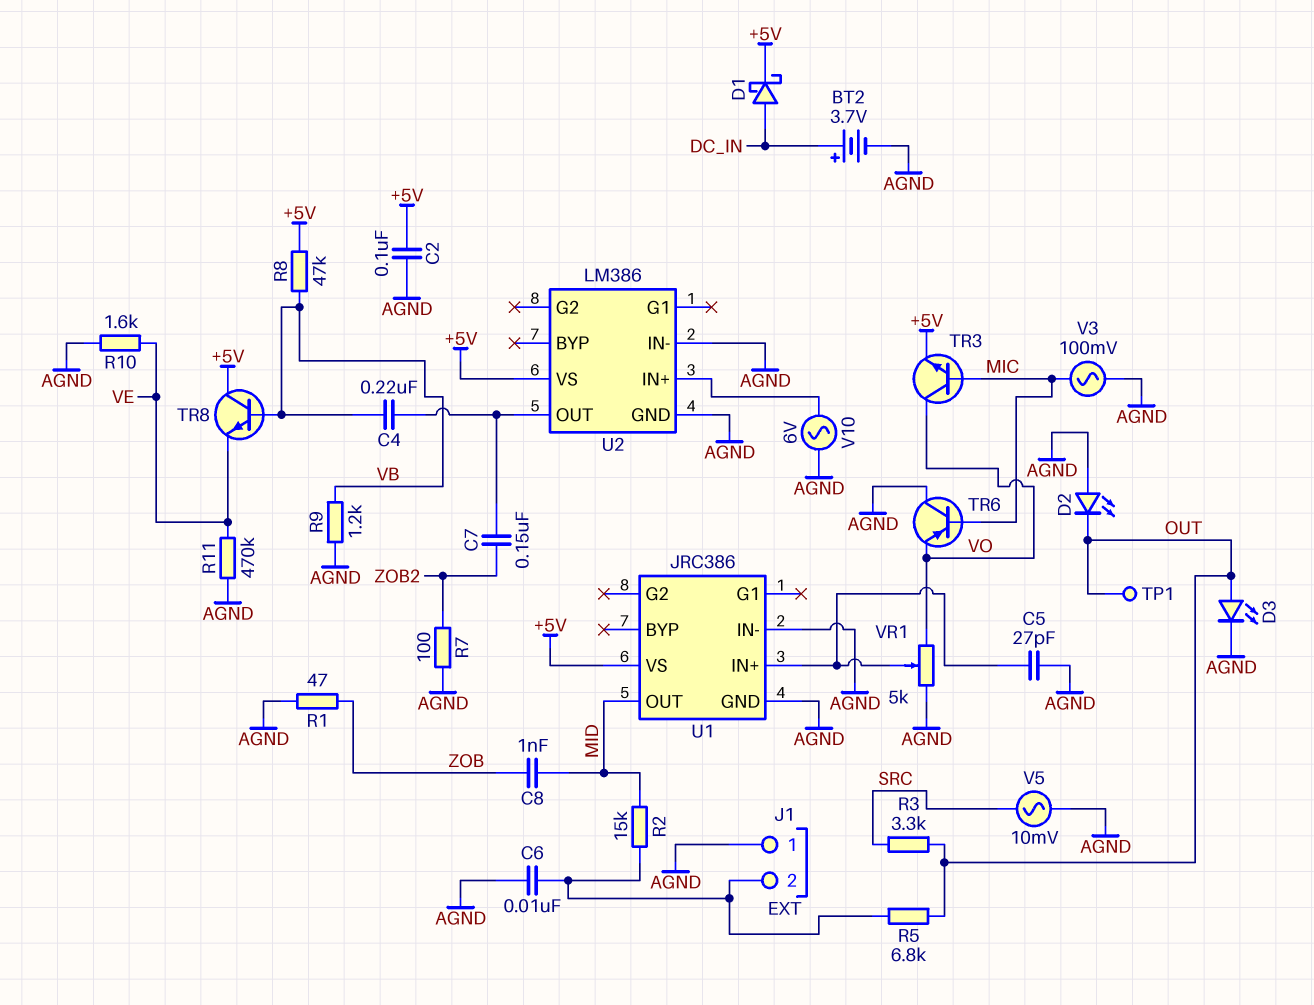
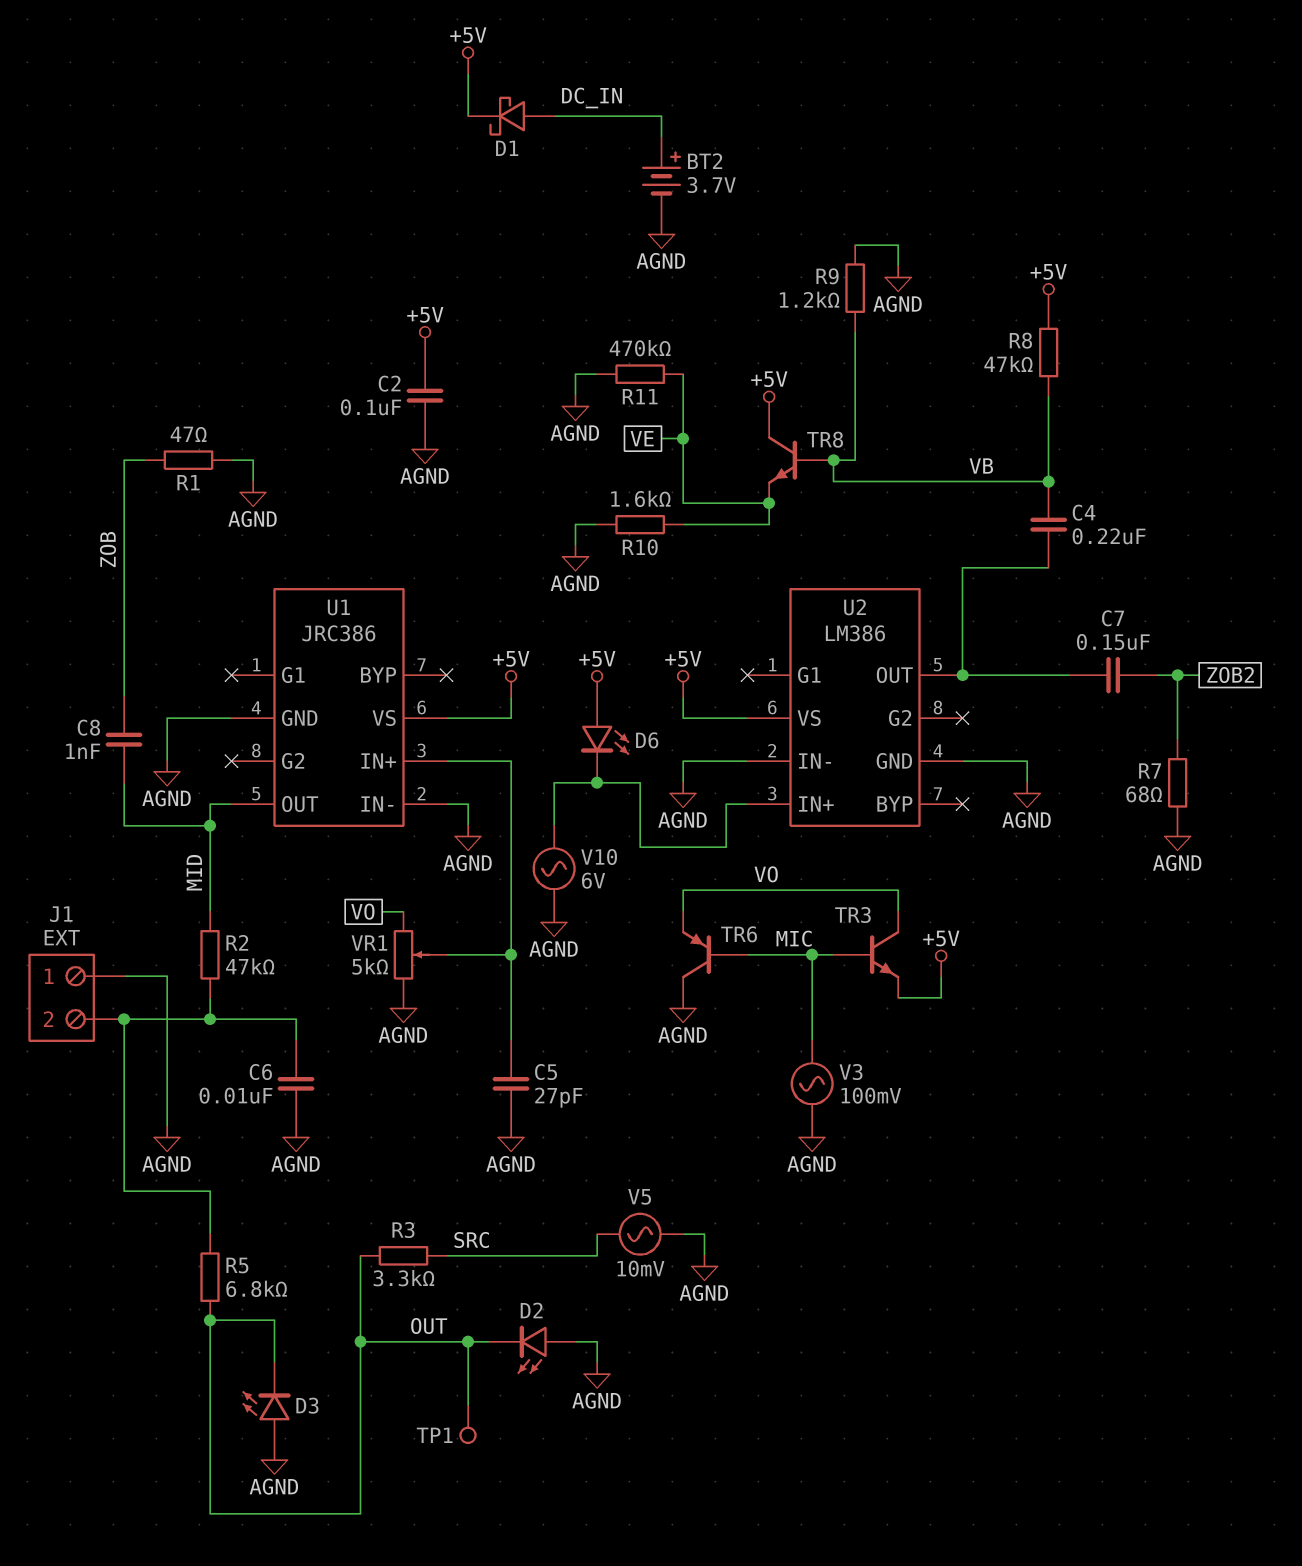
D3: LED (A OUT, K AGND) -> LED (A AGND, K OUT)
D6: none -> LED (A +5V, K U2/IN+)
R2: 15k (J1/2, MID) -> 47k (J1/2, MID)
R7: 100 (AGND, ZOB2) -> 68 (AGND, ZOB2)

